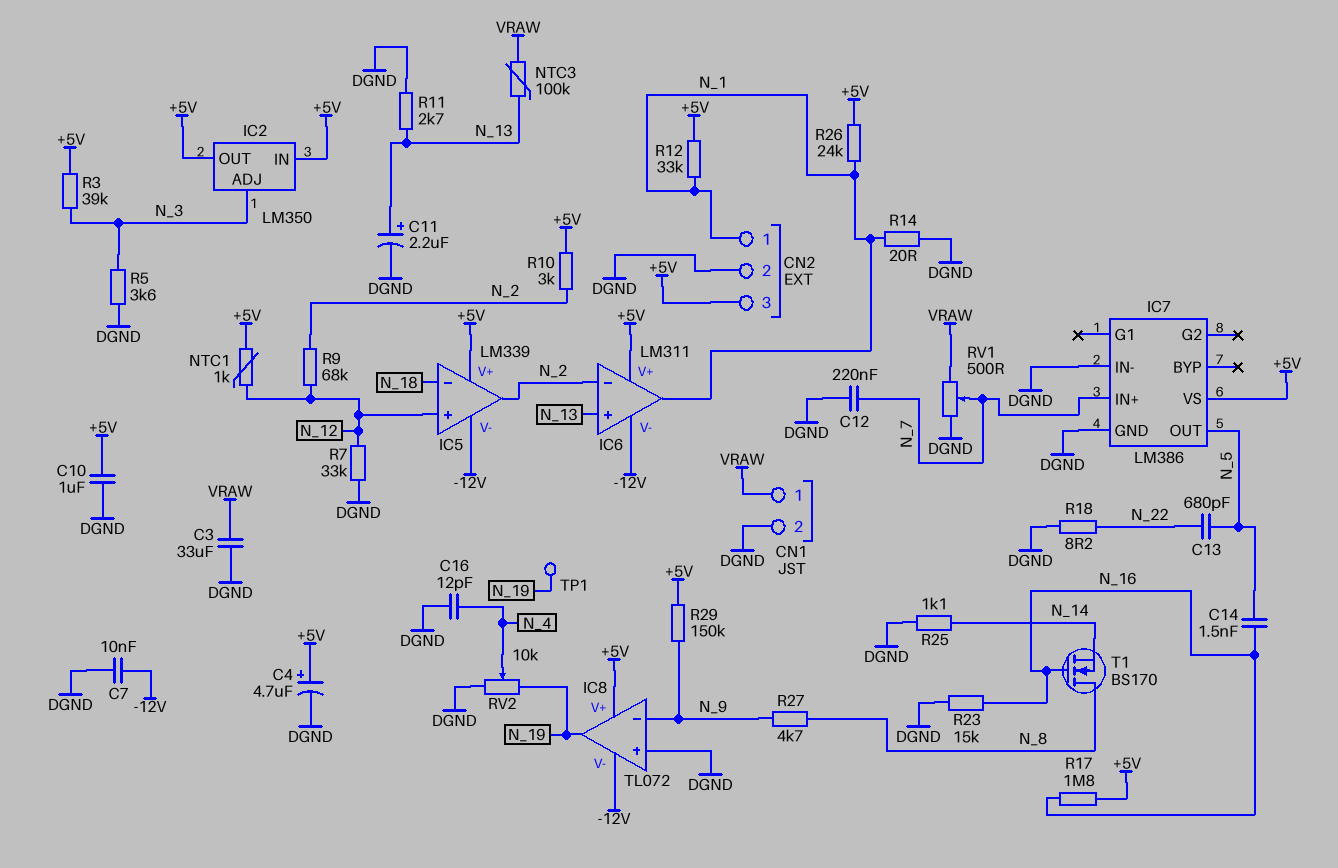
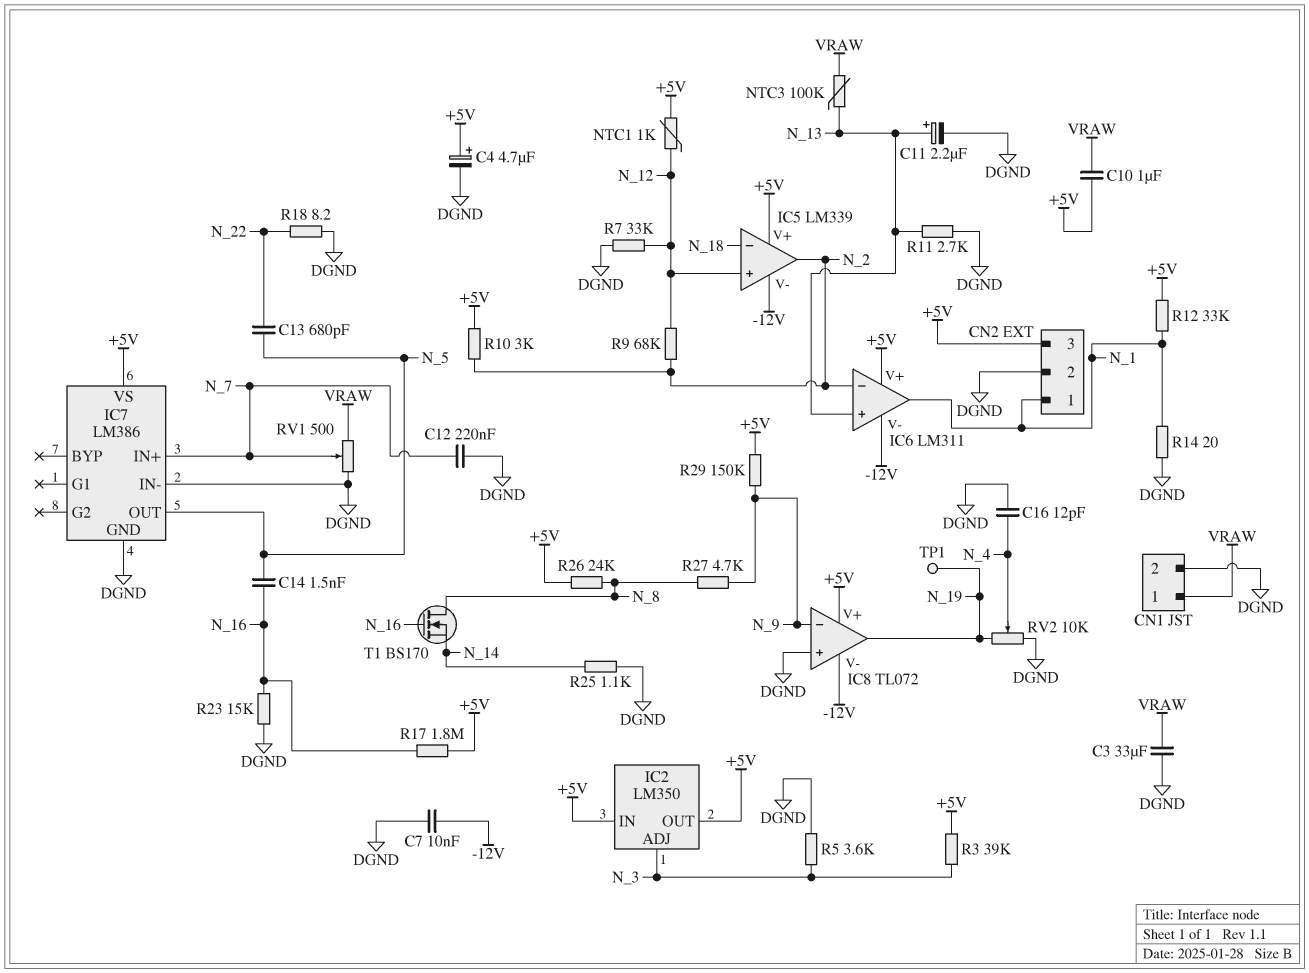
C10: 1uF (+5V, DGND) -> 1uF (+5V, VRAW)
R26: 24k (+5V, N_1) -> 24k (+5V, N_8)

